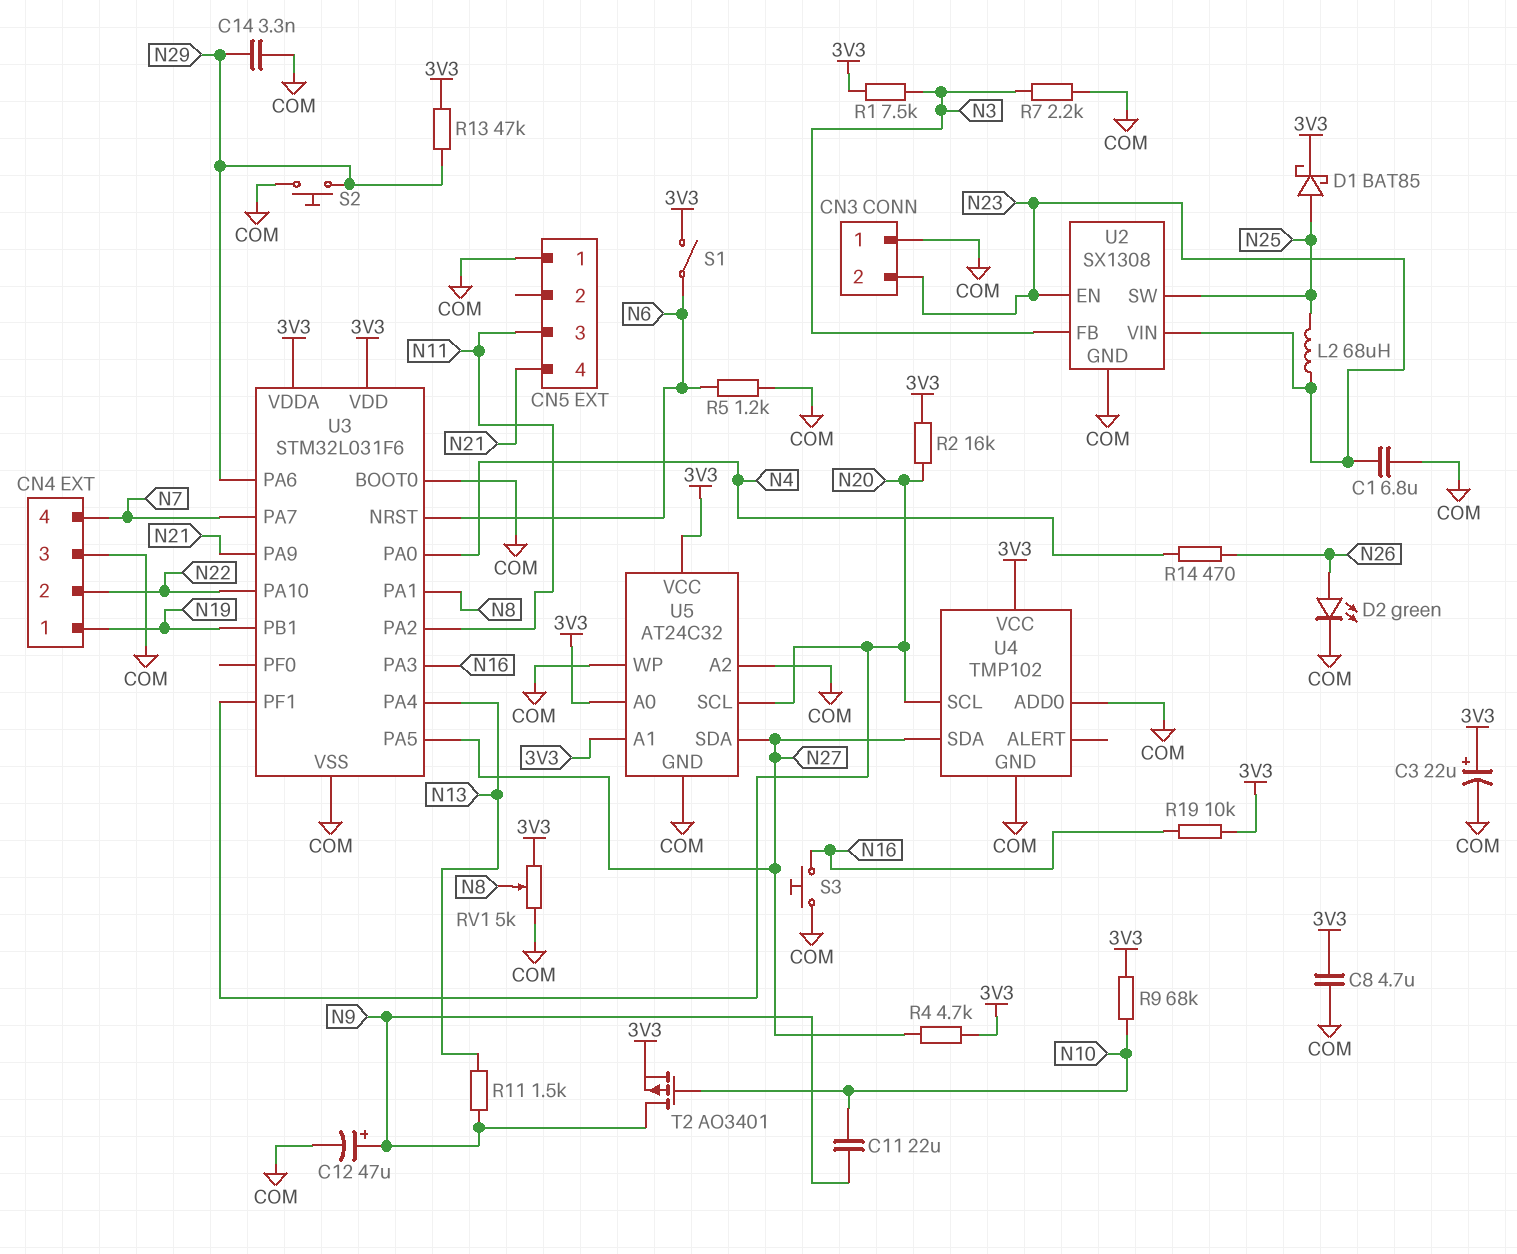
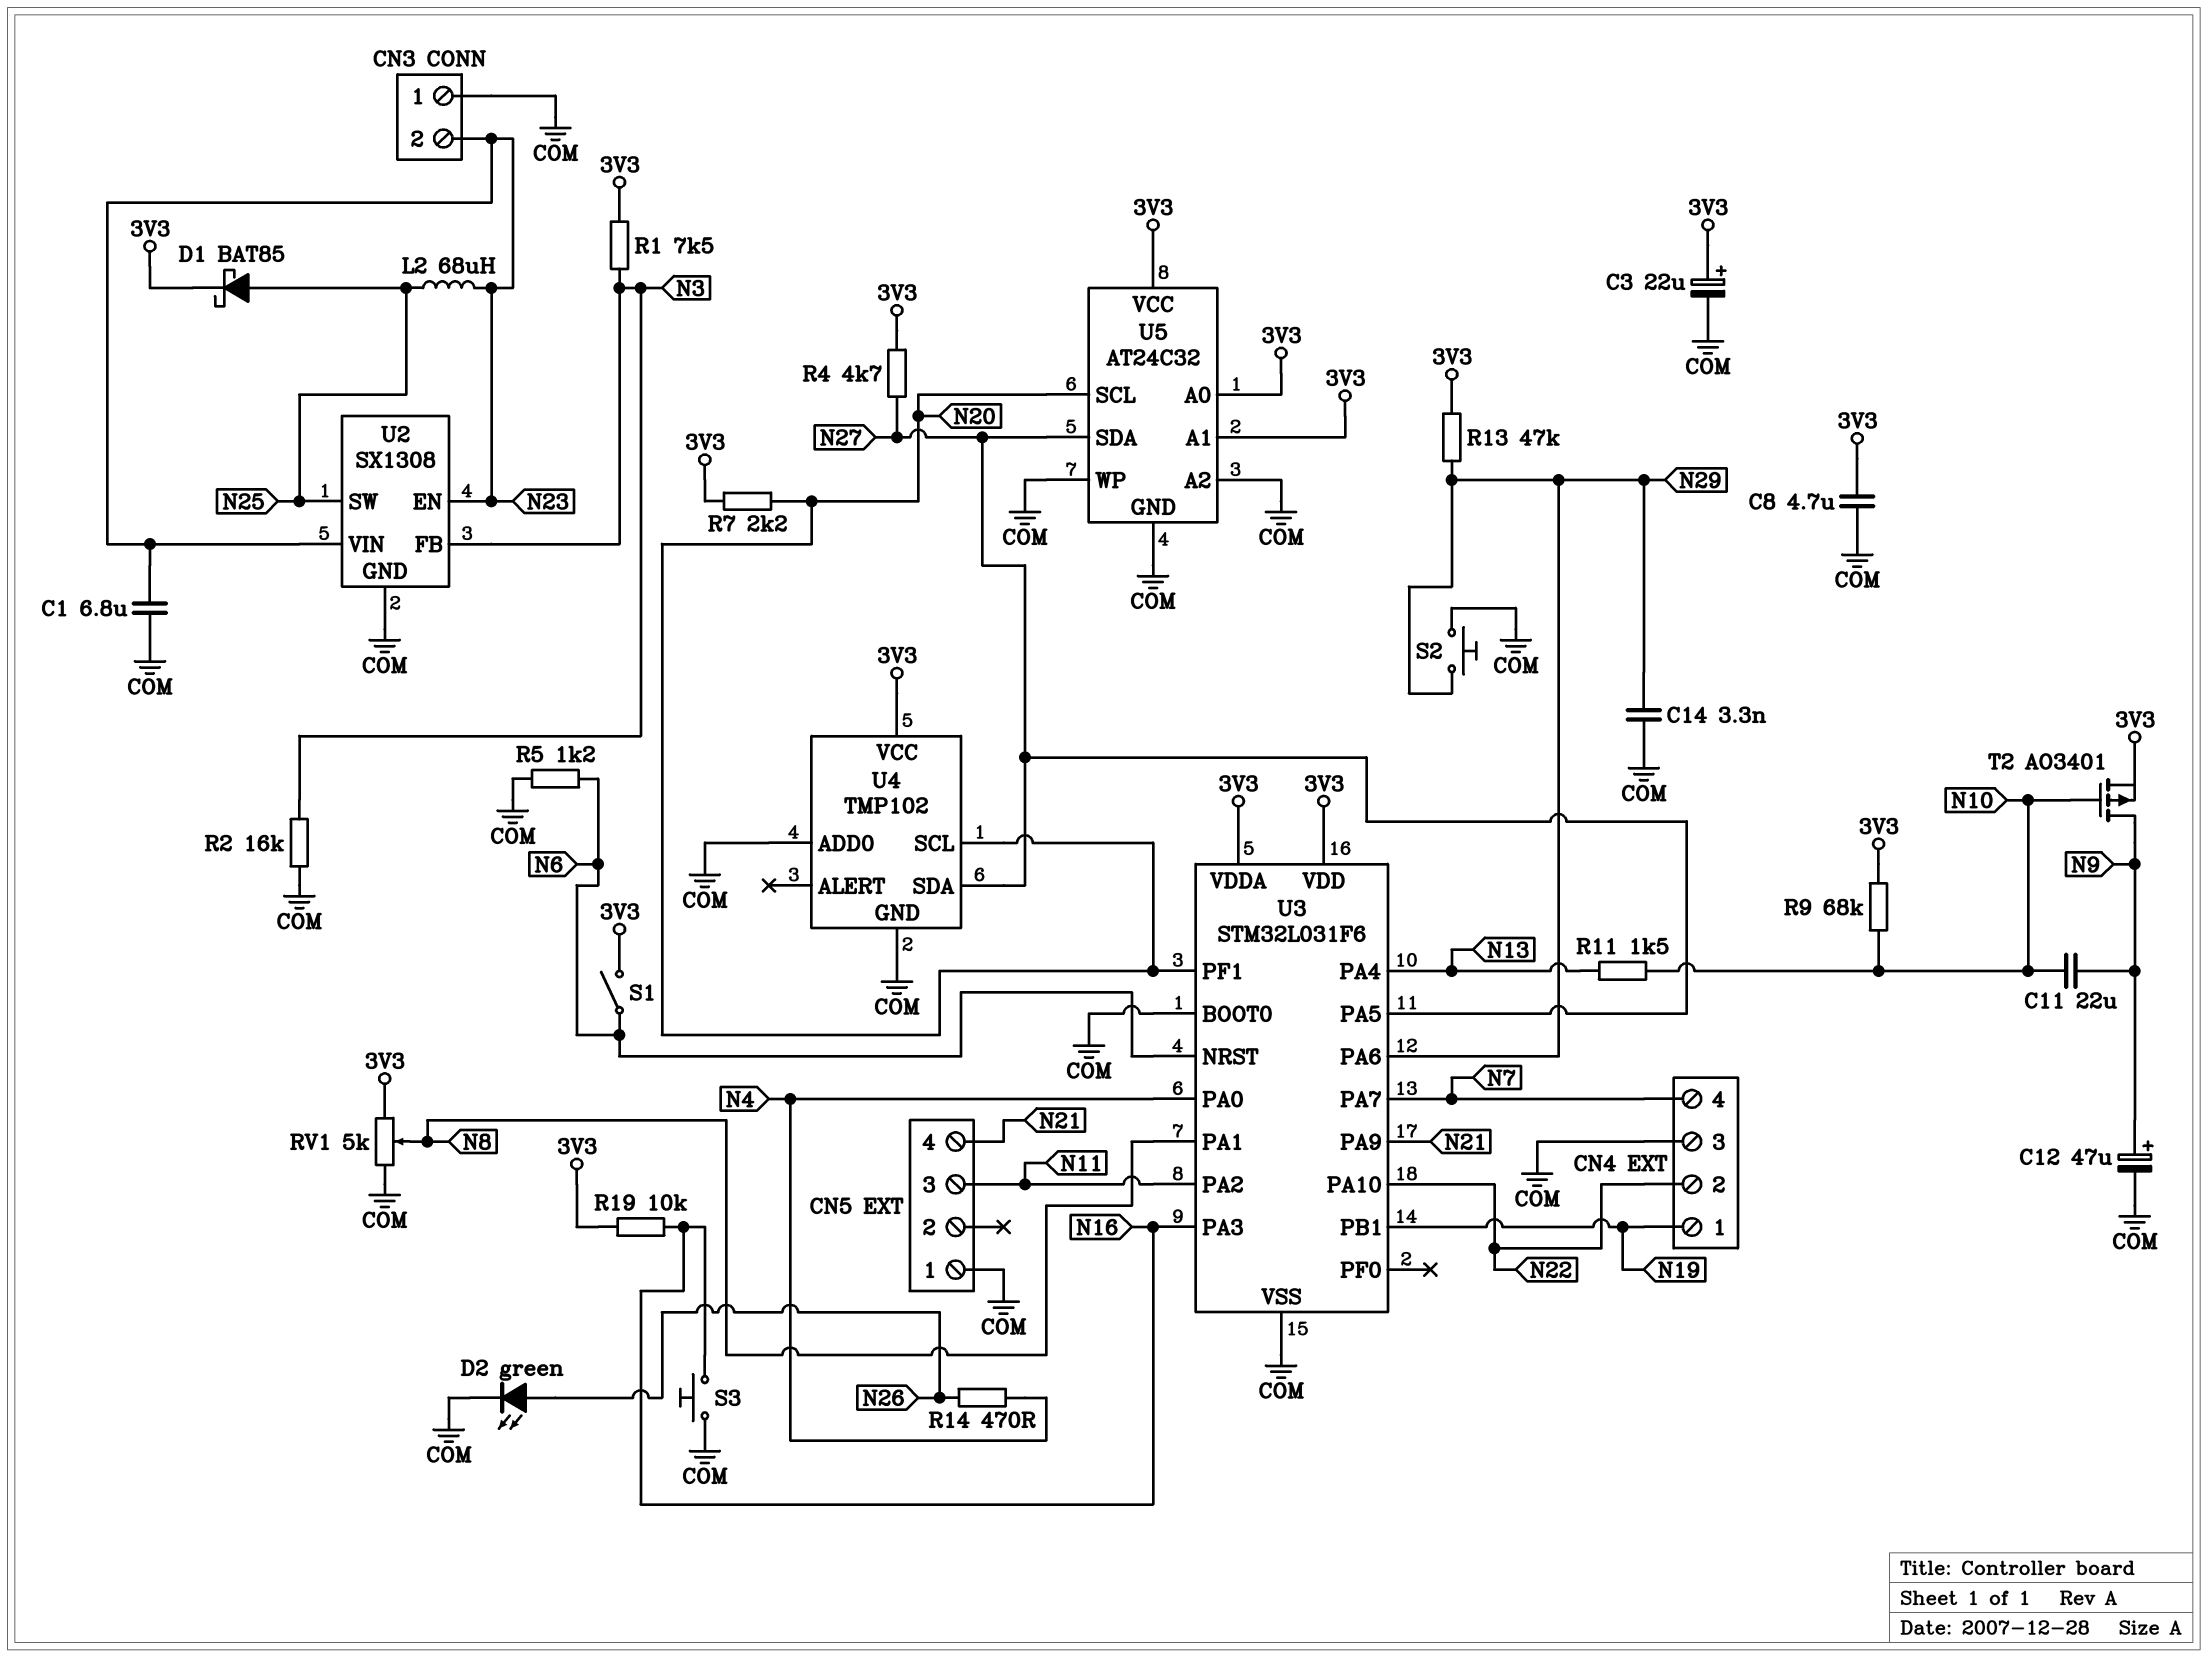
R2: 16k (3V3, N20) -> 16k (COM, N3)
R7: 2.2k (COM, N3) -> 2.2k (3V3, N20)
R11: 1.5k (N9, N13) -> 1.5k (N10, N13)

